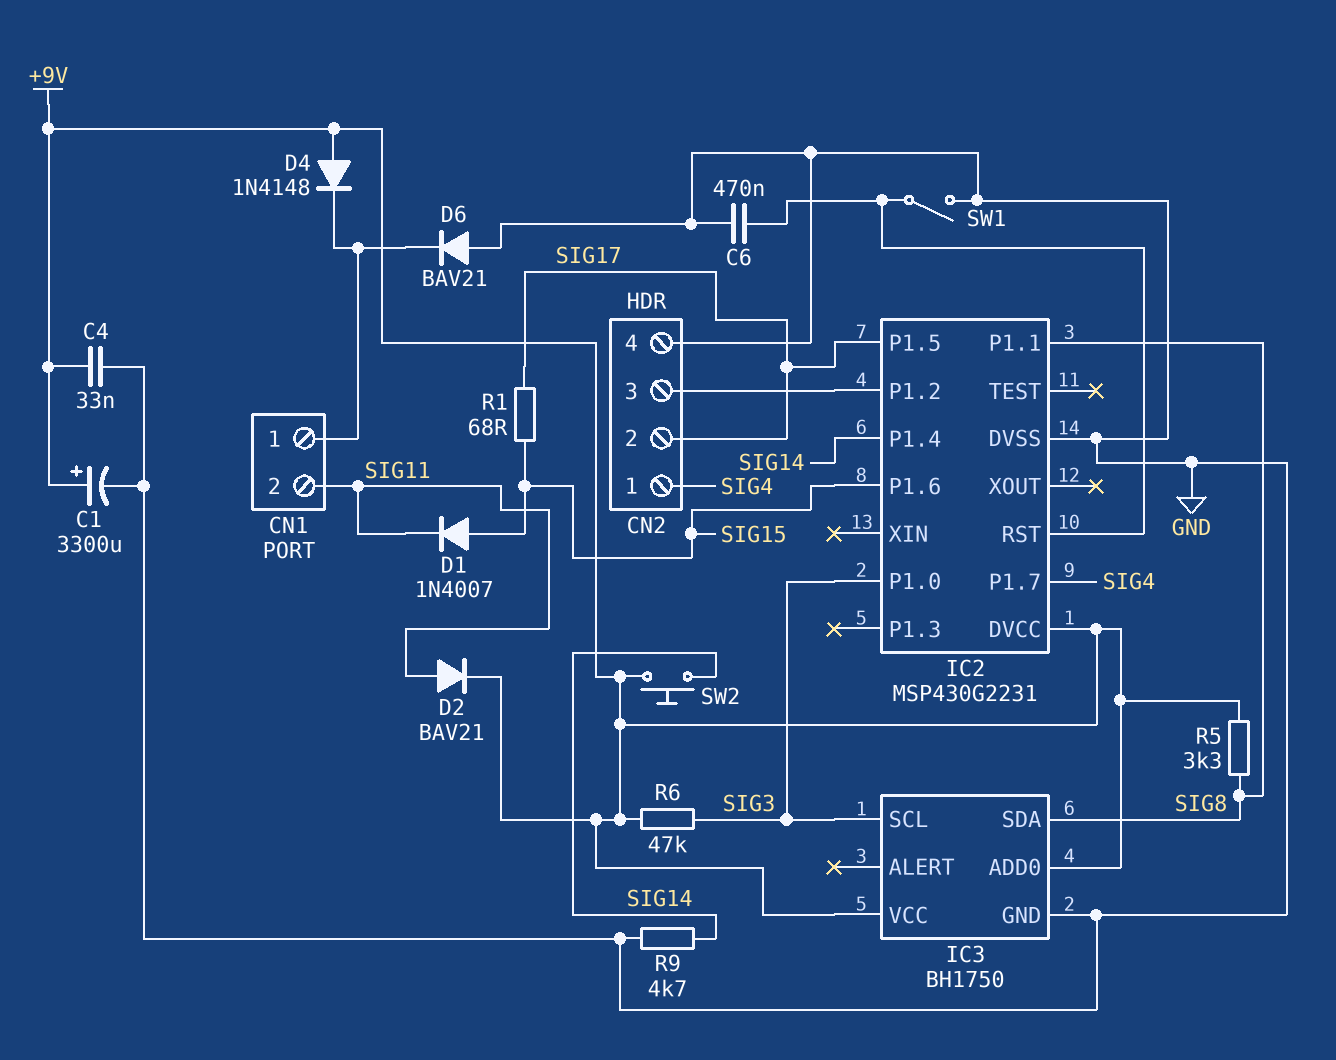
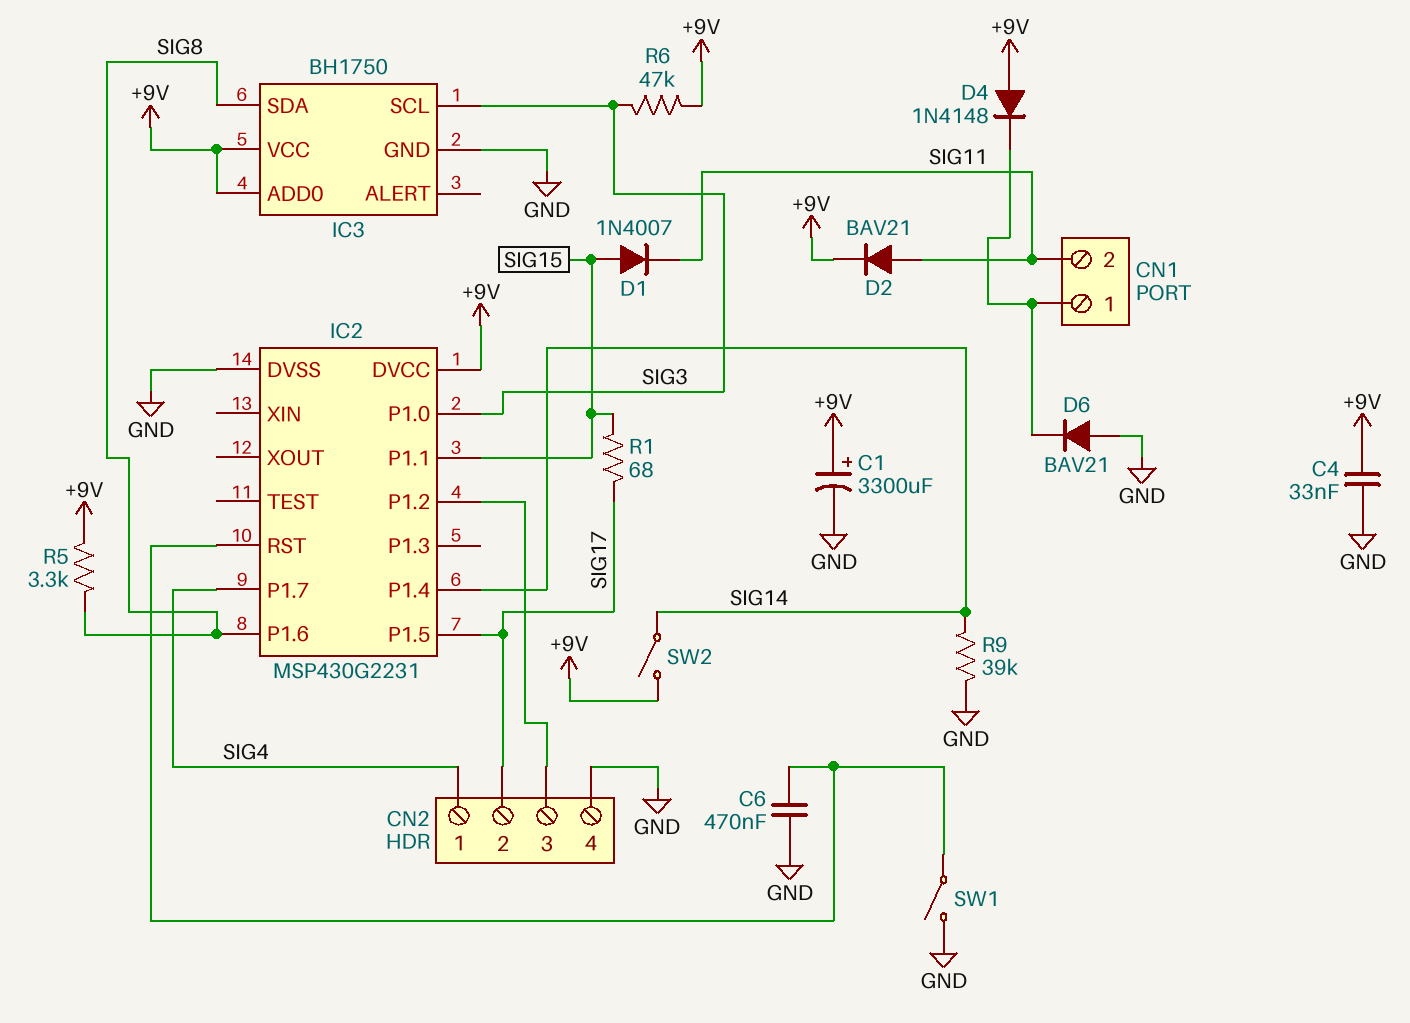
IC2 pin P1.1: SIG8 -> SIG15
IC2 pin P1.6: SIG15 -> SIG8
R9: 4.7k (GND, SIG14) -> 39k (GND, SIG14)
SW2: button (+9V, SIG14) -> switch (+9V, SIG14)

